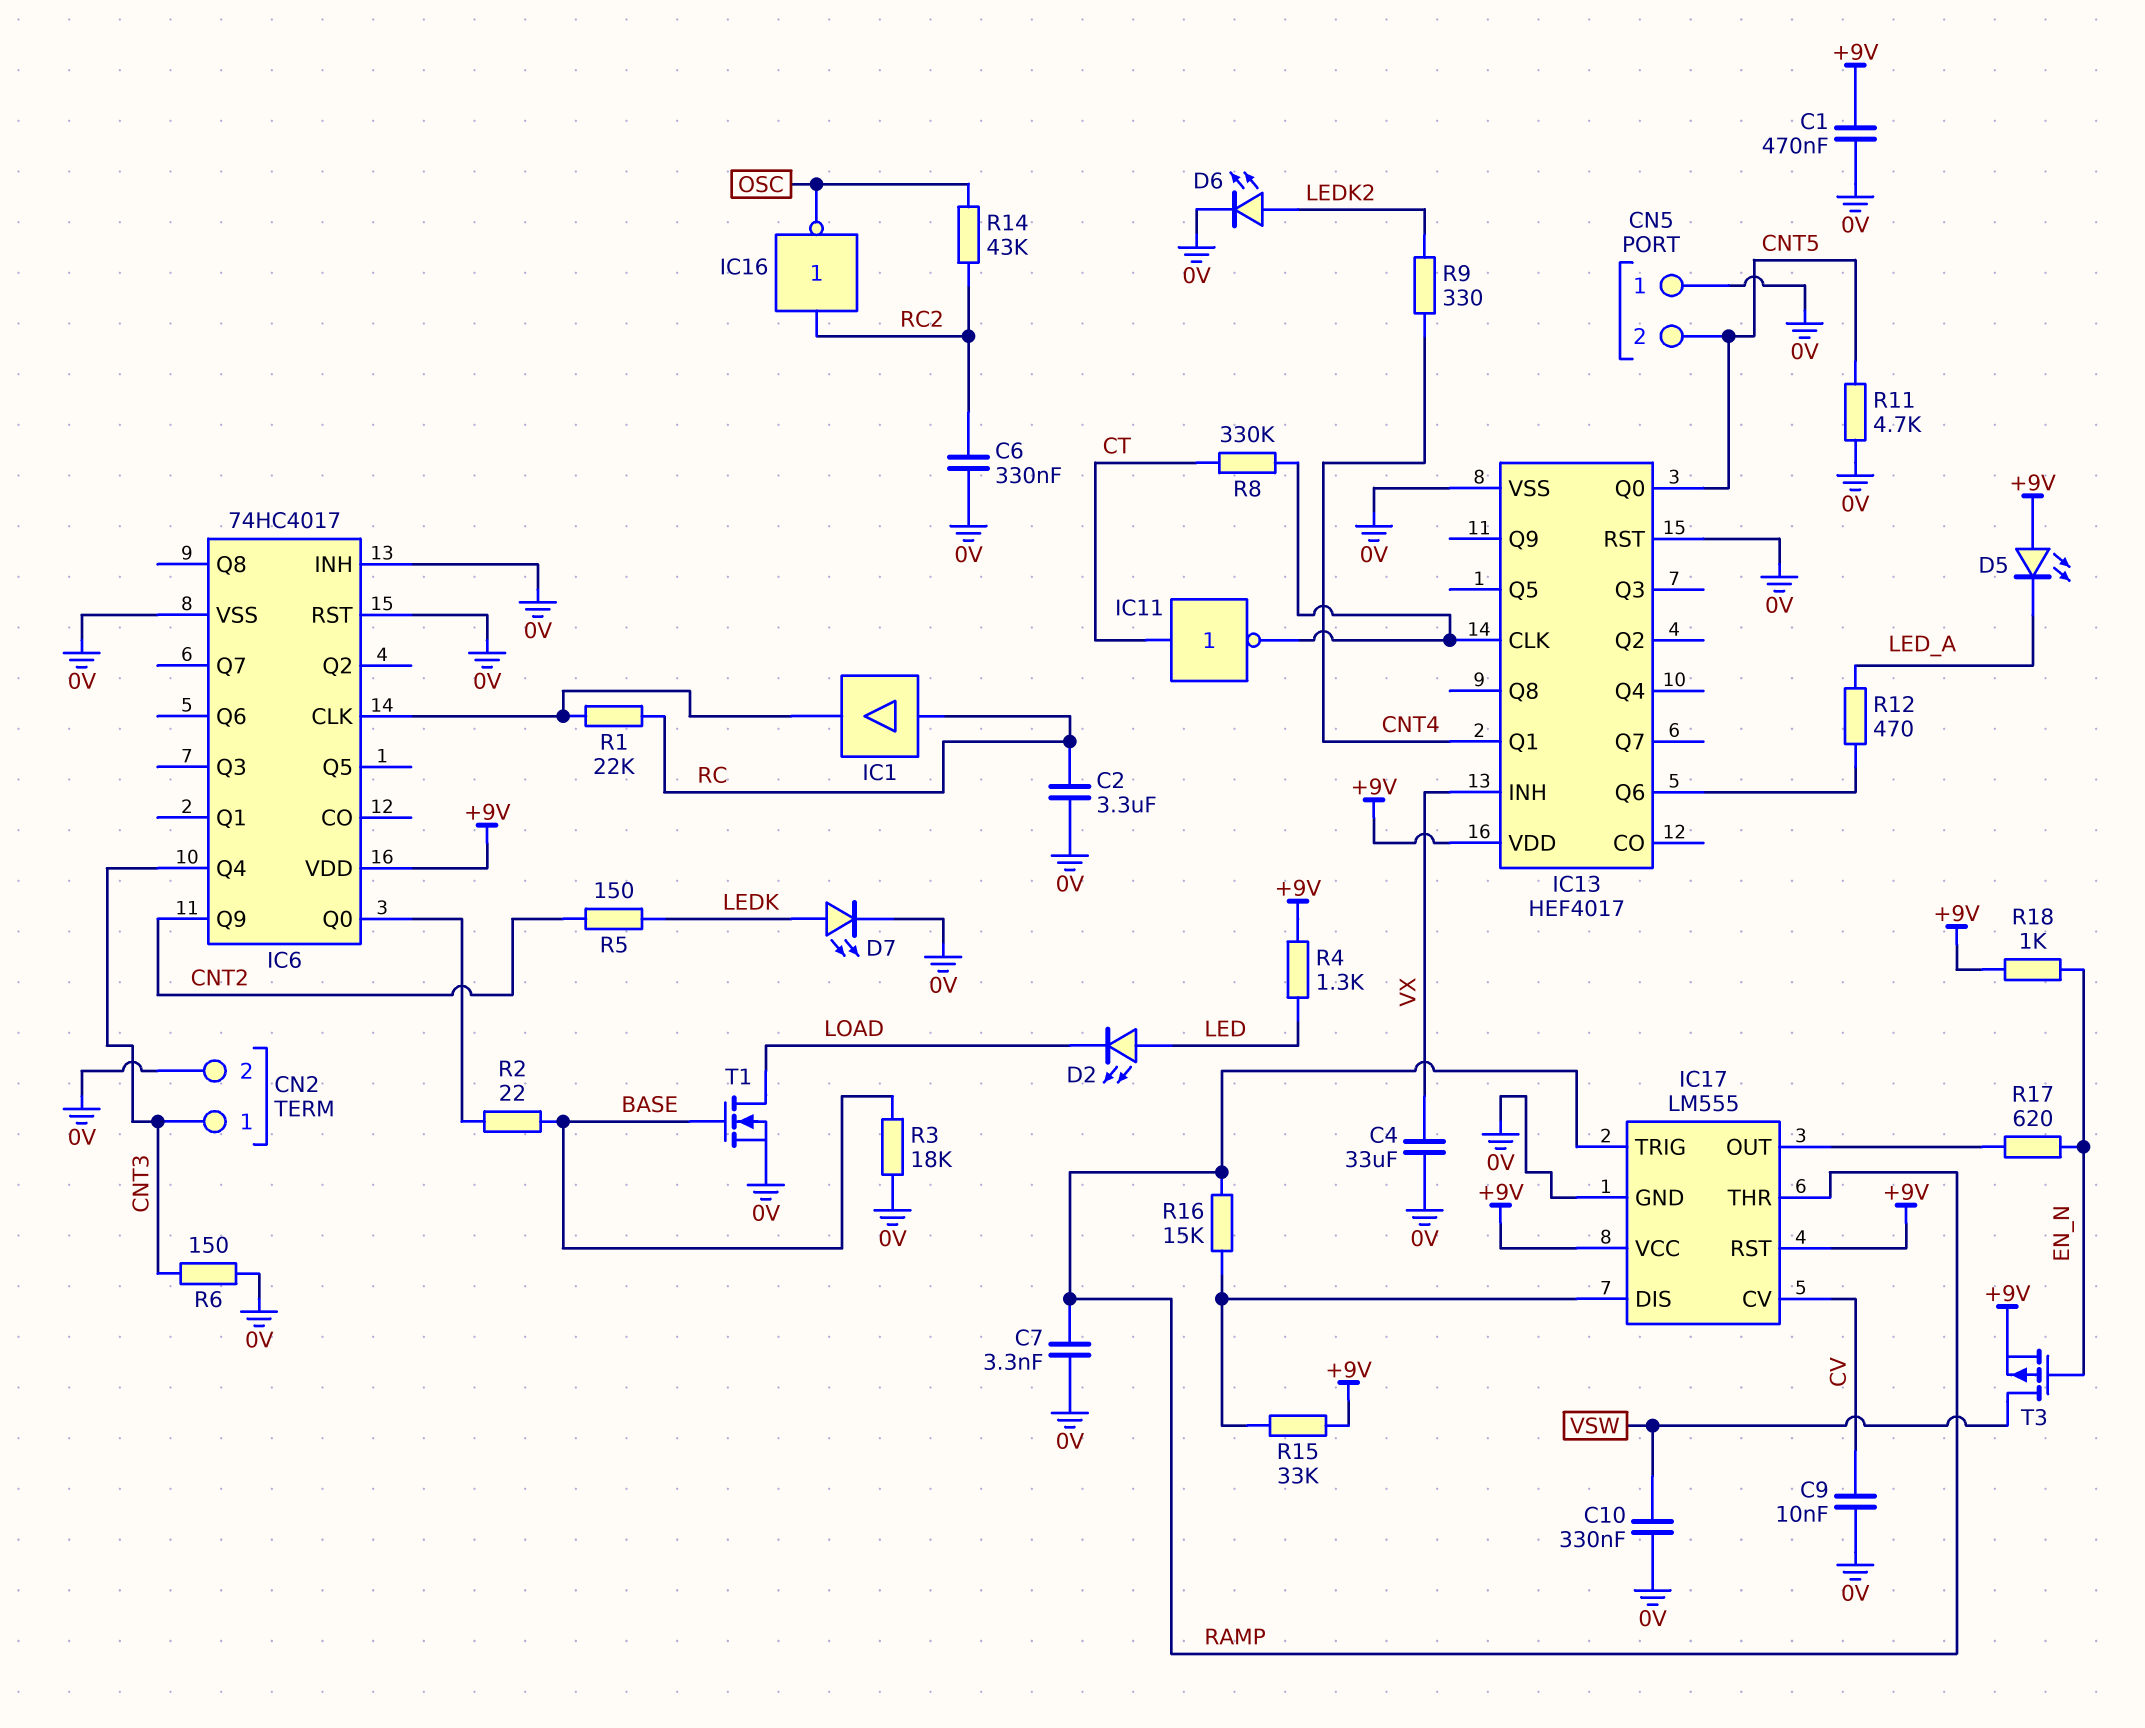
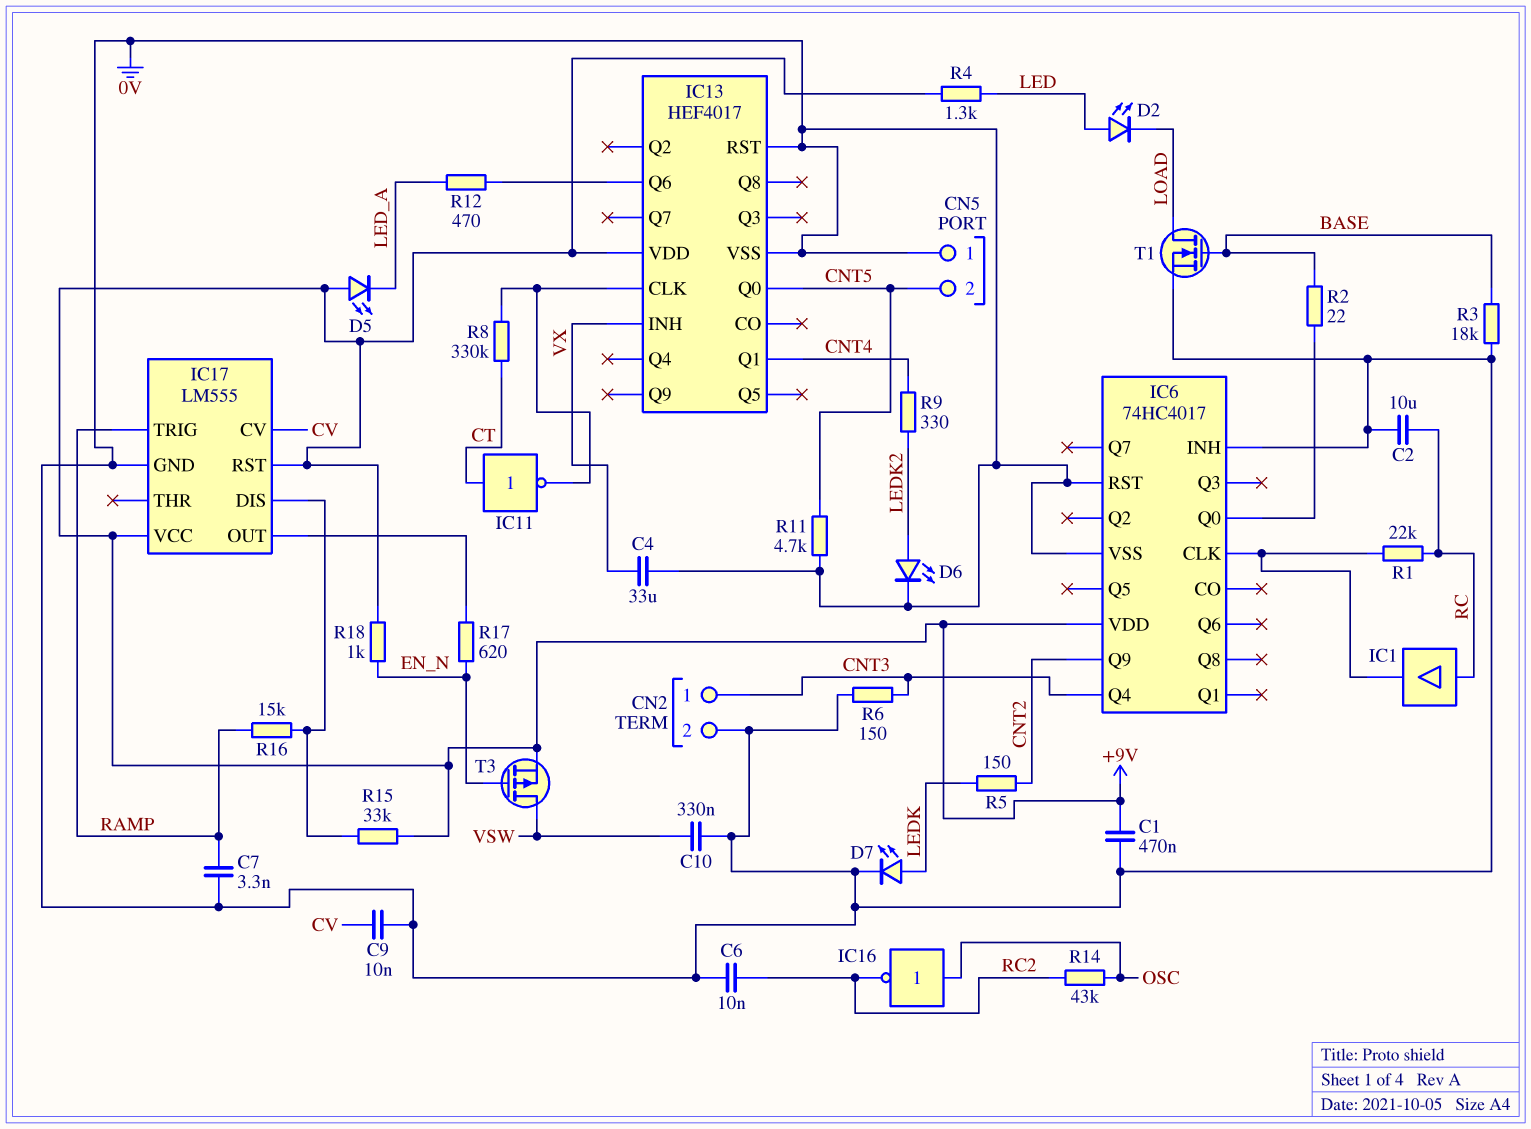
C2: 3.3uF (0V, RC) -> 10uF (0V, RC)
C6: 330nF (0V, RC2) -> 10nF (0V, RC2)
IC16: NOT (in RC2, out OSC) -> NOT (in OSC, out RC2)
IC17 pin THR: RAMP -> none

